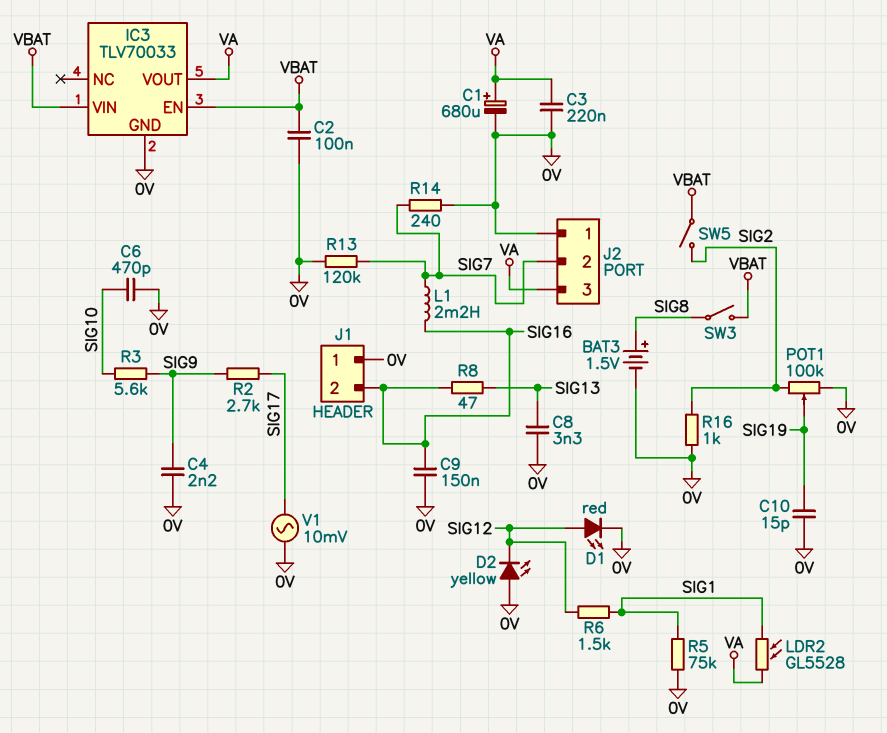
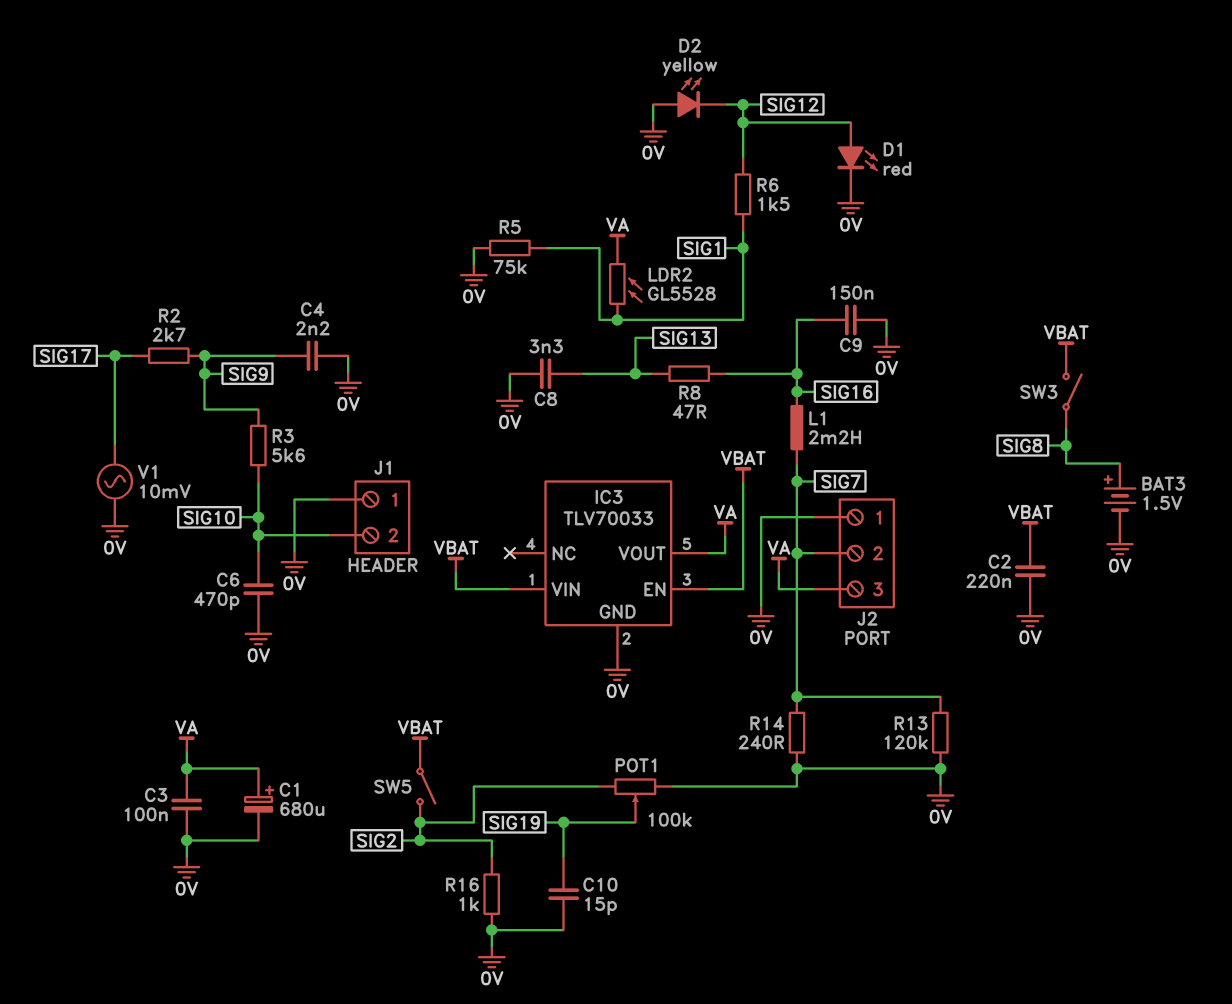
C2: 100nF (0V, VBAT) -> 220nF (0V, VBAT)
C3: 220nF (0V, VA) -> 100nF (0V, VA)
J1 pin 2: SIG16 -> SIG10

